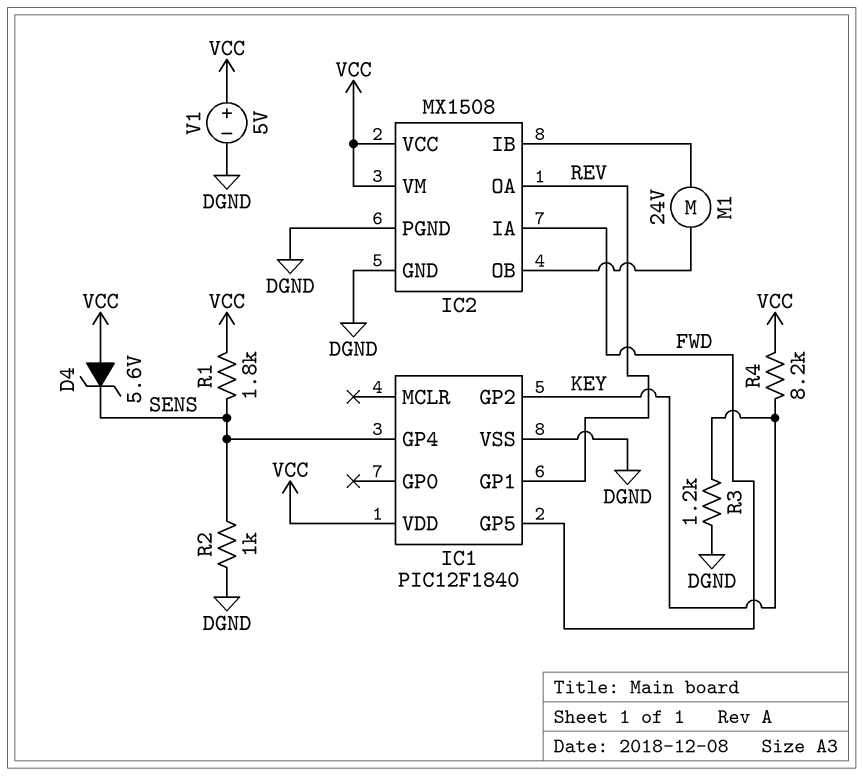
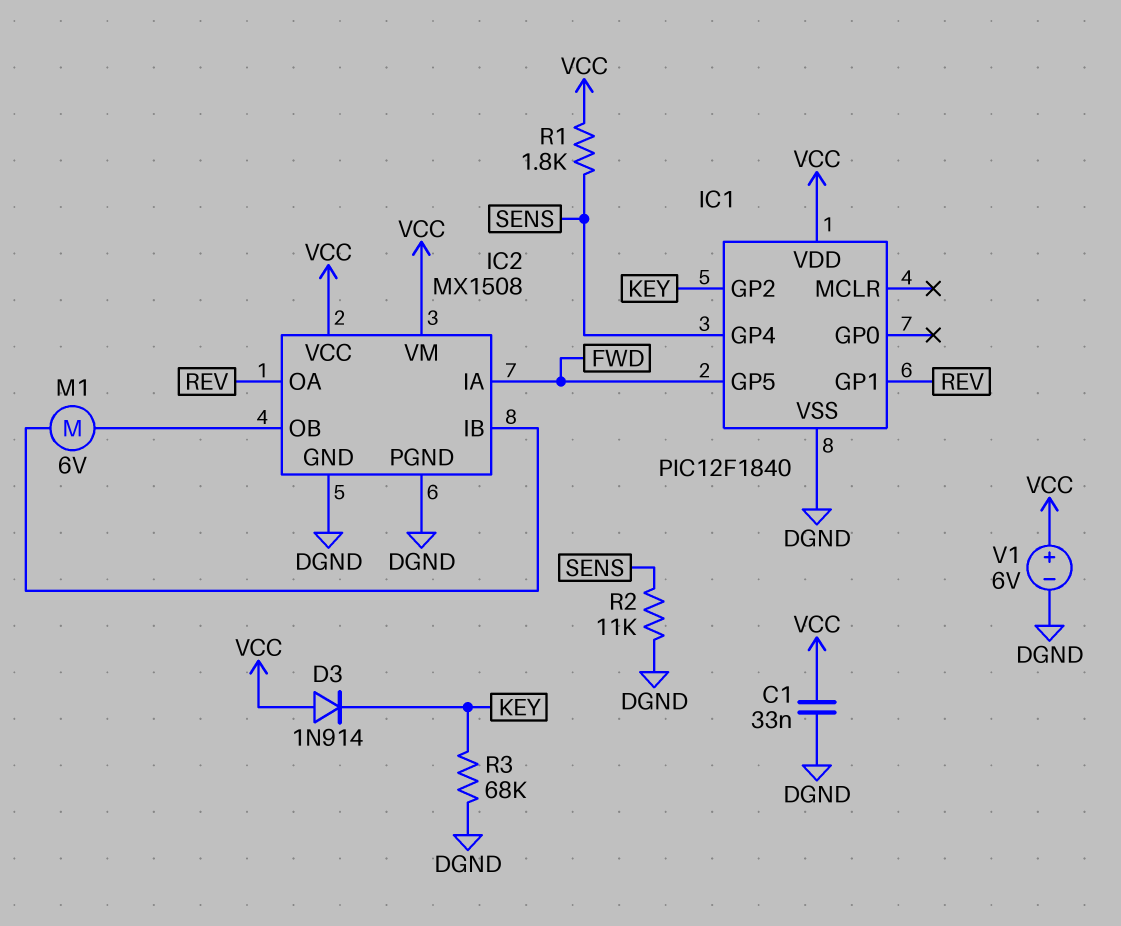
C1: none -> 33nF (DGND, VCC)
D3: none -> diode 1N914 (A VCC, K KEY)
D4: zener 5.6V (A VCC, K SENS) -> none
M1: motor 24V (IC2/IB, IC2/OB) -> motor 6V (IC2/IB, IC2/OB)
R2: 1k (DGND, SENS) -> 11k (DGND, SENS)
R3: 1.2k (DGND, KEY) -> 68k (DGND, KEY)
R4: 8.2k (KEY, VCC) -> none
V1: 5V (plus VCC, minus DGND) -> 6V (plus VCC, minus DGND)

